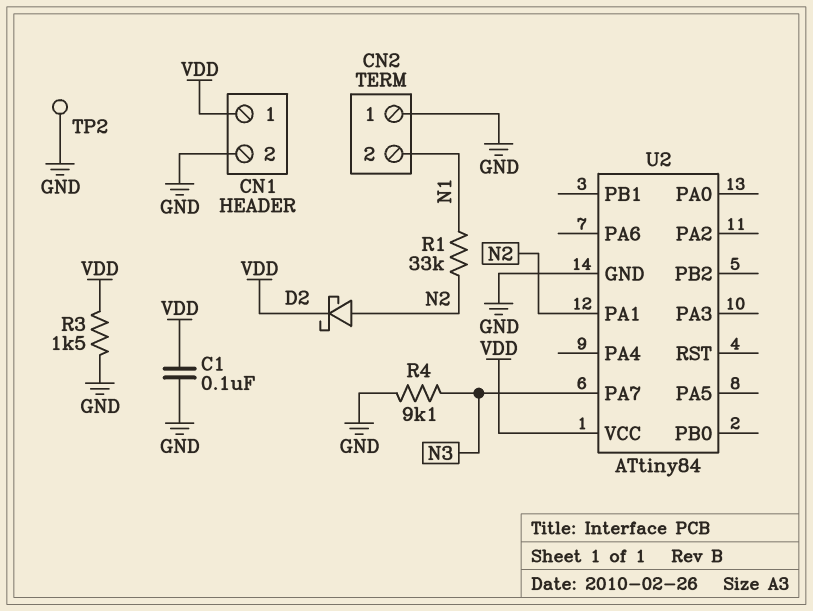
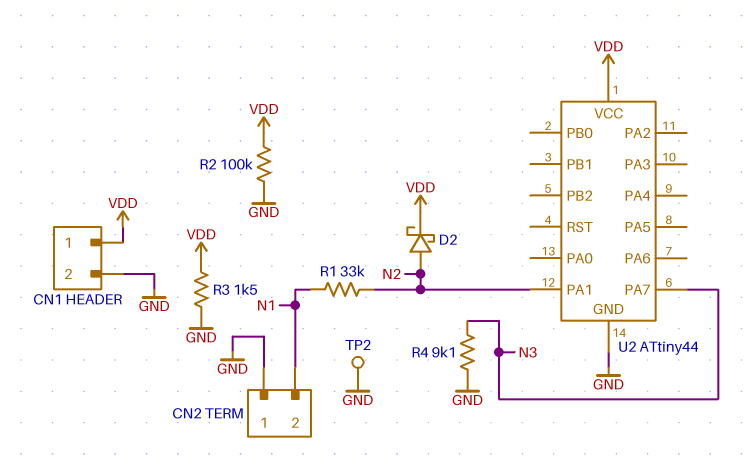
C1: 100nF (GND, VDD) -> none
R2: none -> 100k (GND, VDD)
U2: ATtiny84 -> ATtiny44

